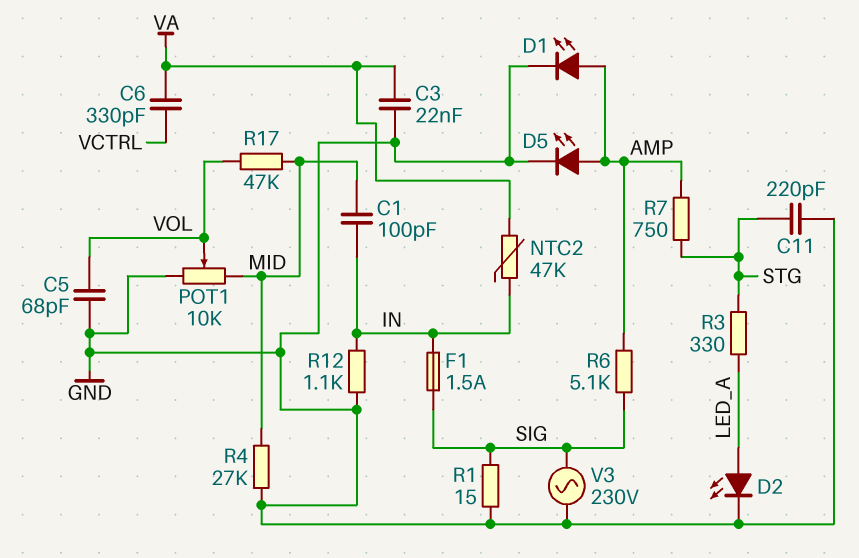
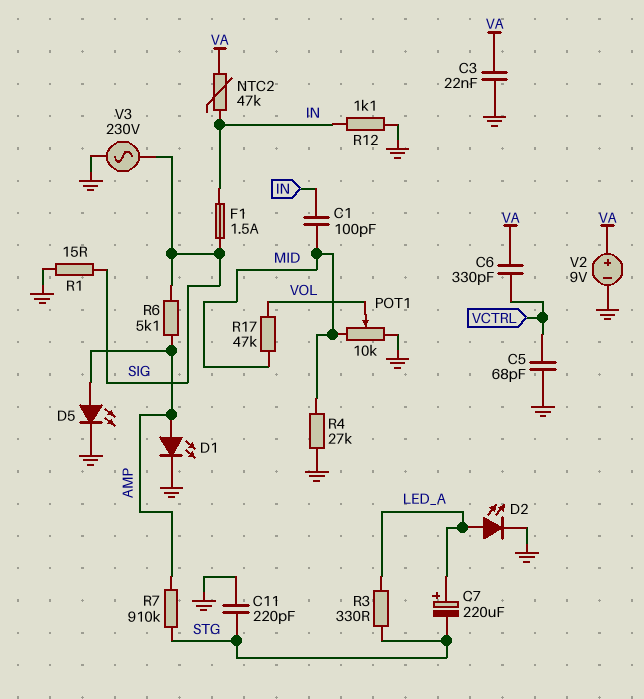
C5: 68pF (GND, VOL) -> 68pF (GND, VCTRL)
C7: none -> 220uF (plus LED_A, minus STG)
R7: 750 (AMP, STG) -> 910k (AMP, STG)
V2: none -> 9V (plus VA, minus GND)

